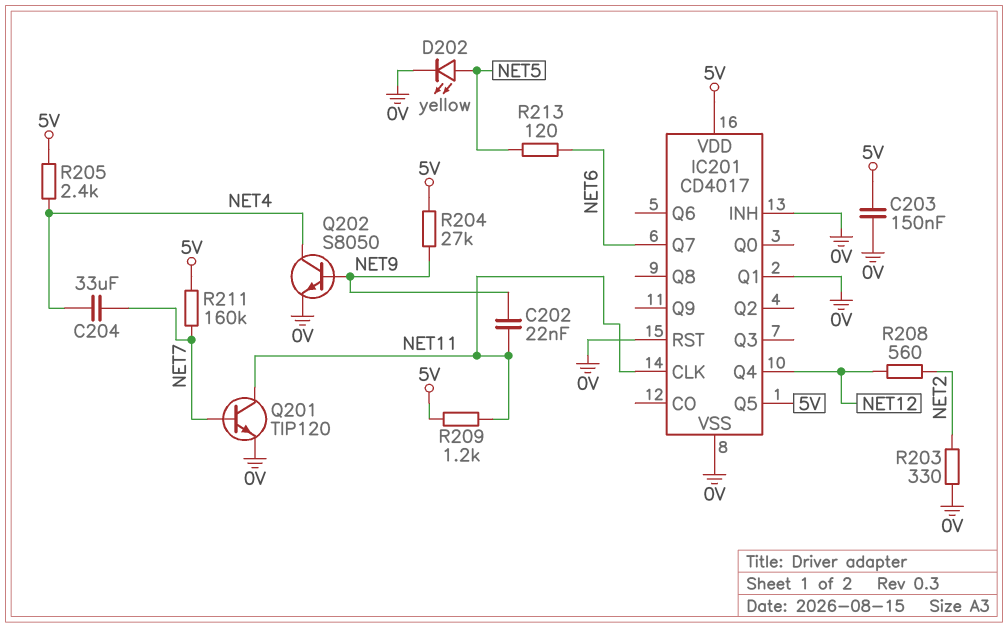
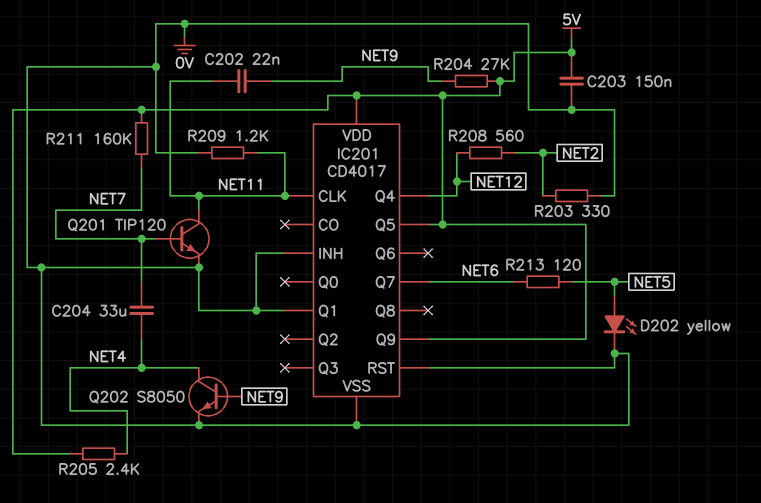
IC201 pin Q9: none -> 5V
R209: 1.2k (5V, NET11) -> 1.2k (0V, NET11)

